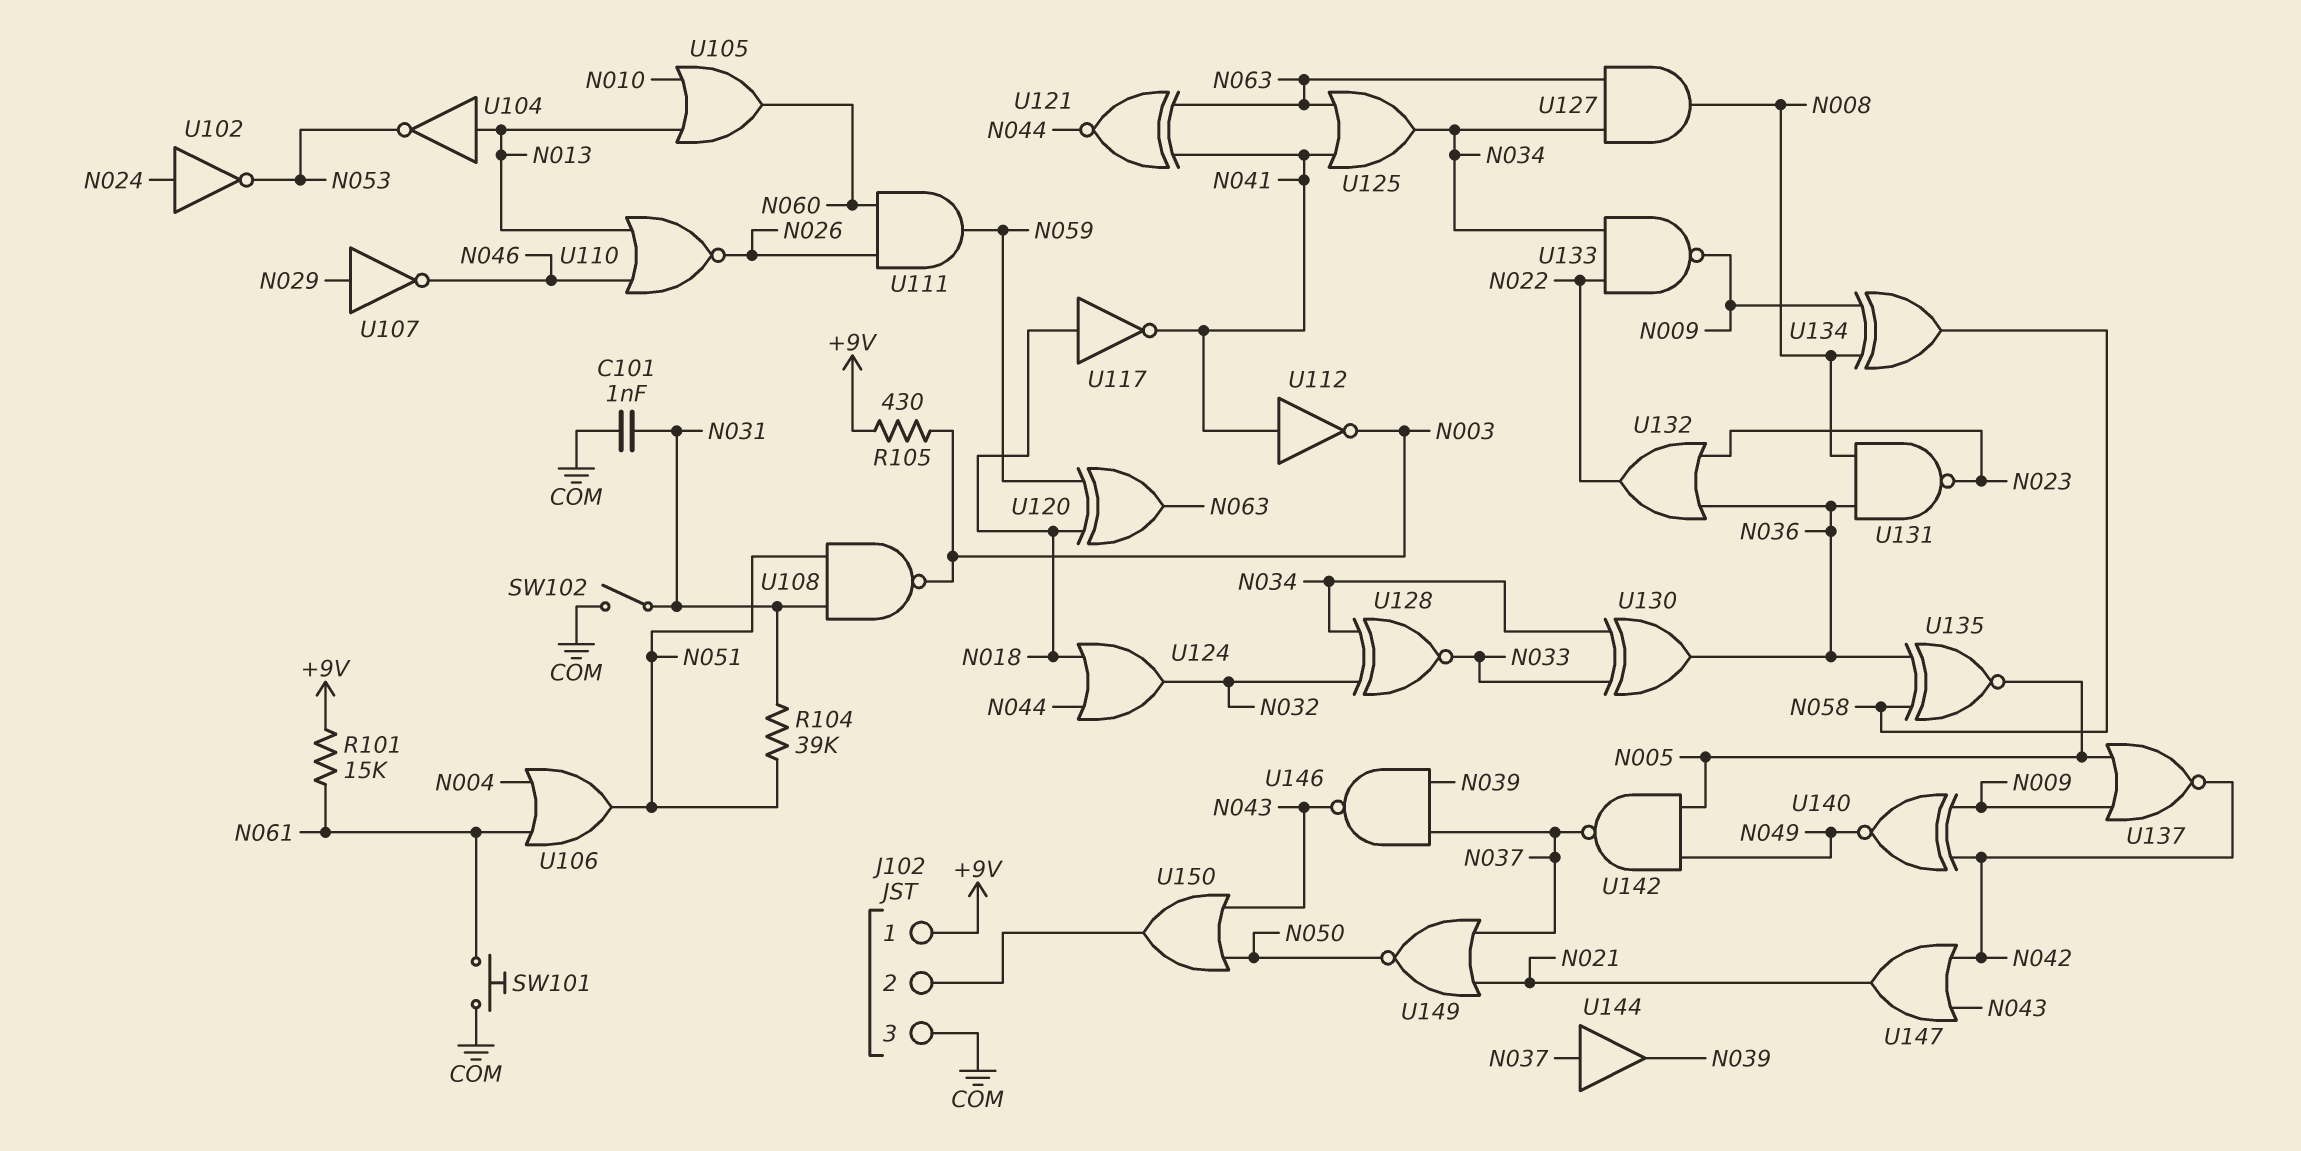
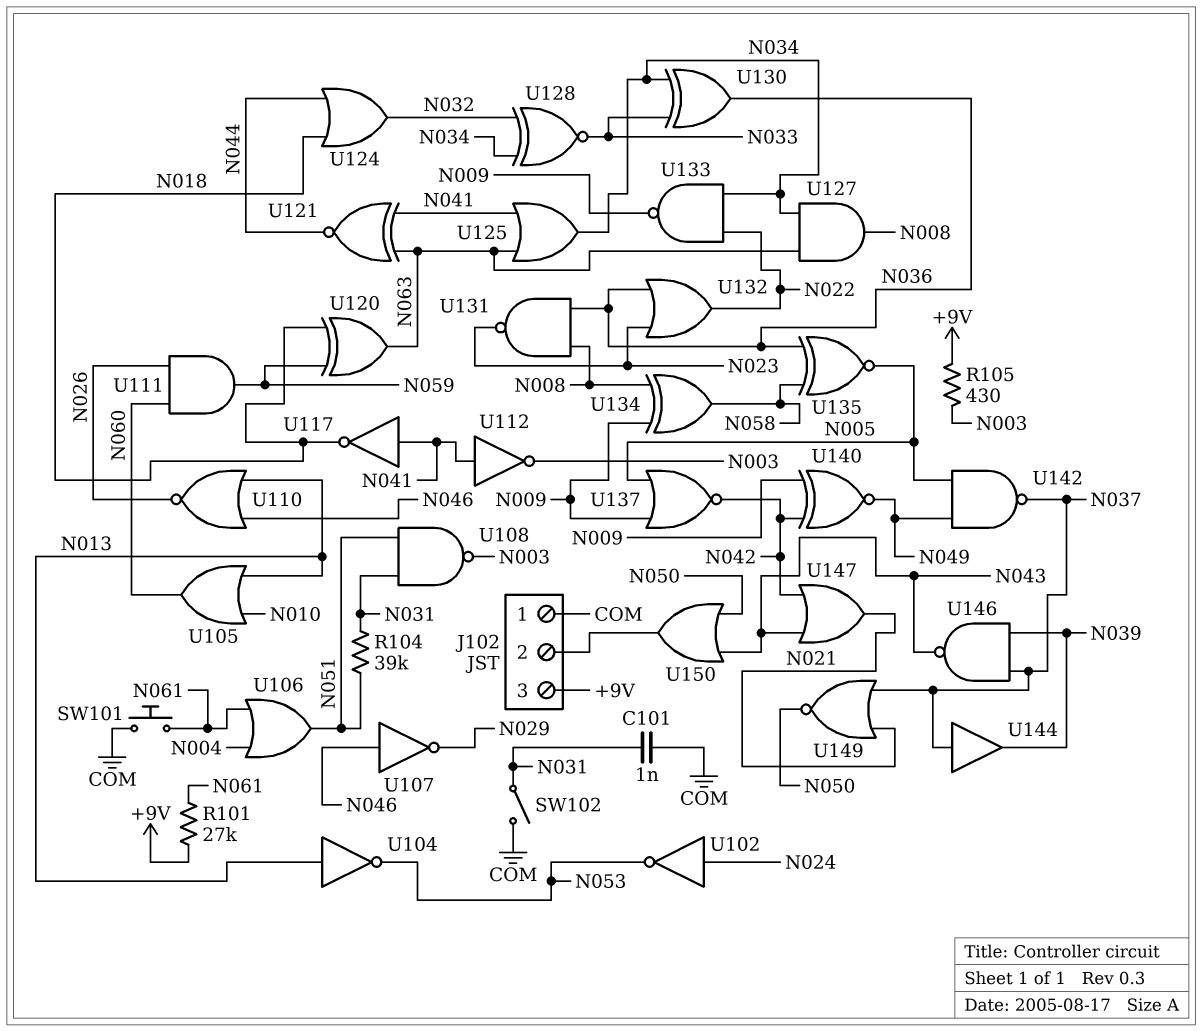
J102 pin 1: +9V -> COM
J102 pin 3: COM -> +9V
R101: 15k (+9V, N061) -> 27k (+9V, N061)
U107: NOT (in N029, out N046) -> NOT (in N046, out N029)
U117: NOT (in N018, out N041) -> NOT (in N041, out N018)

